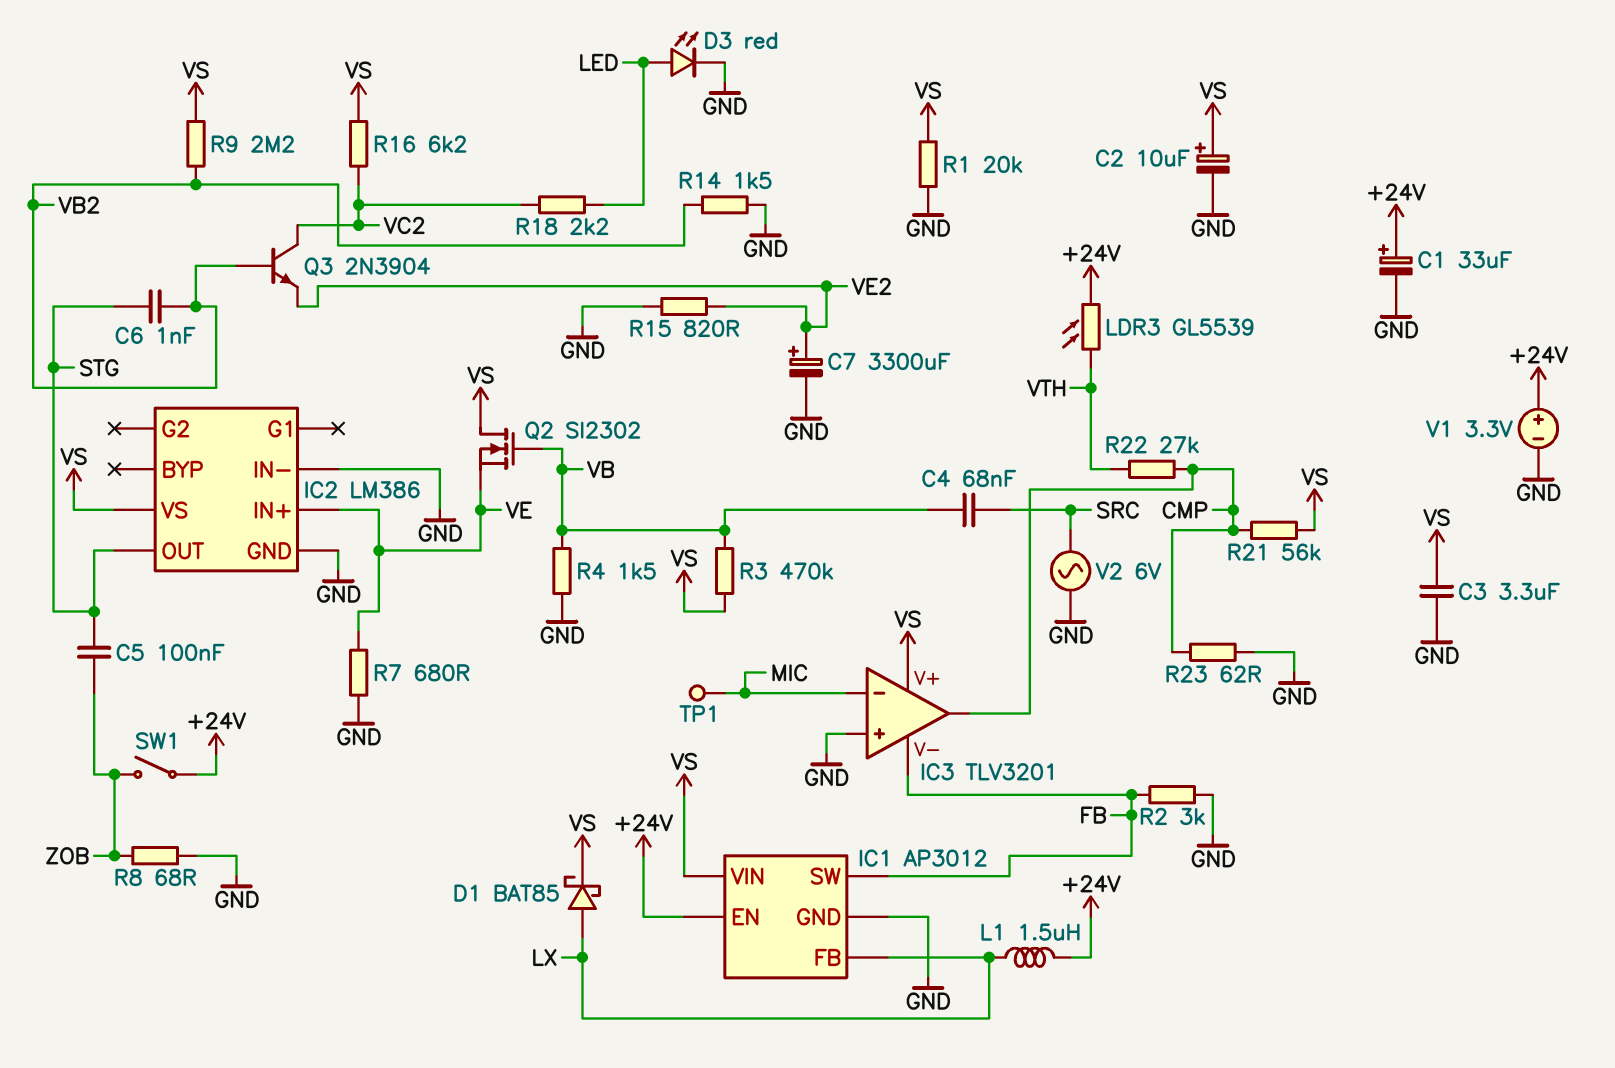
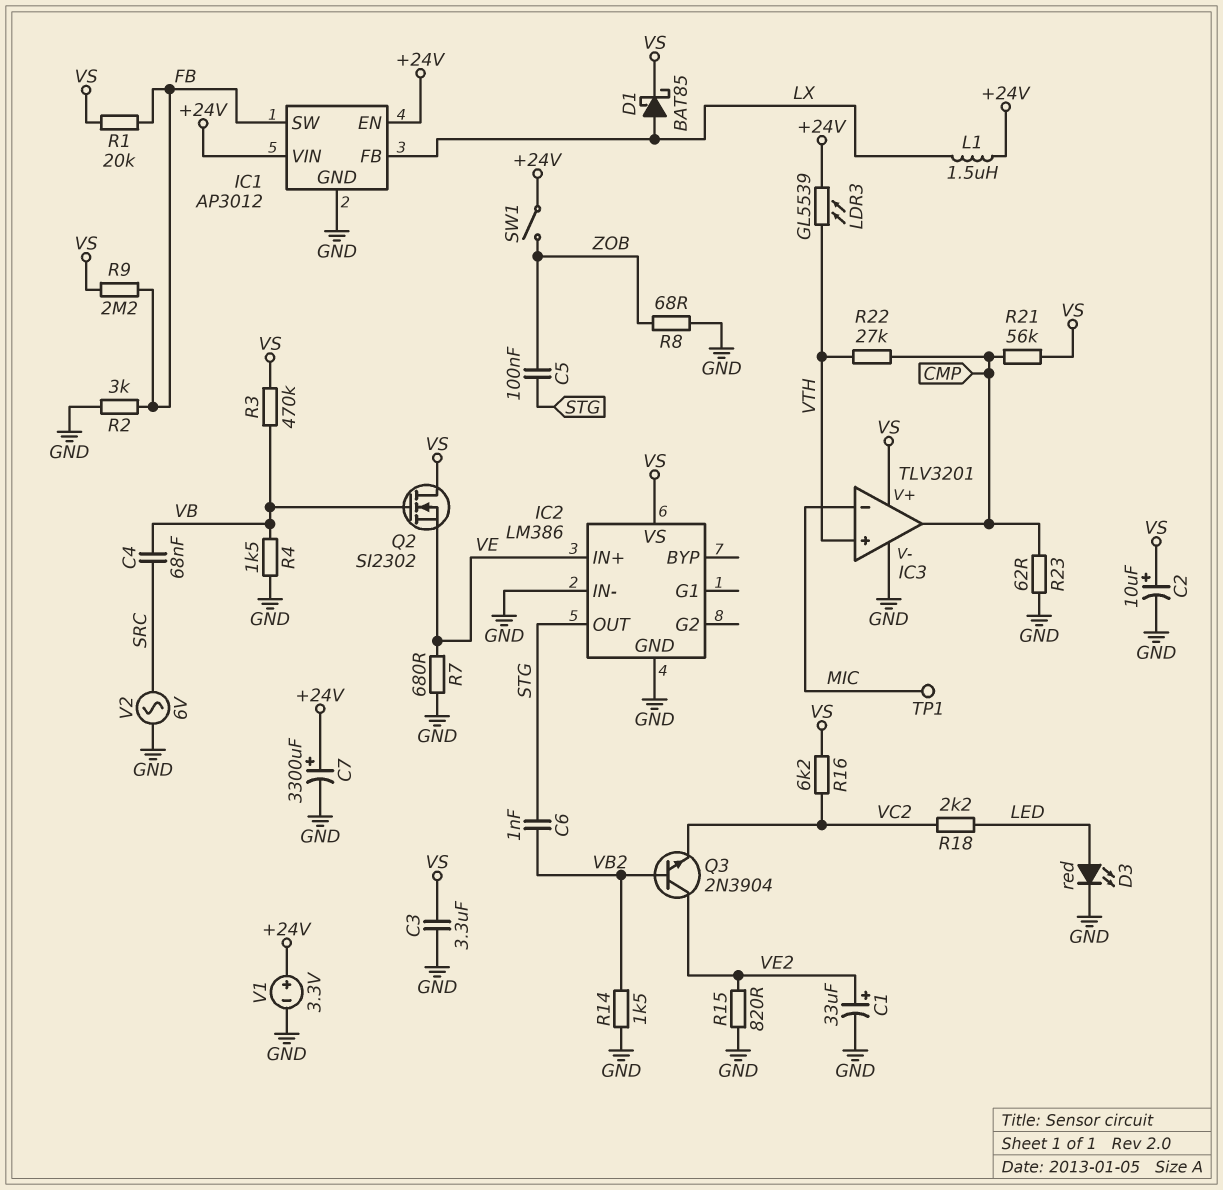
C1: 33uF (plus +24V, minus GND) -> 33uF (plus VE2, minus GND)
C7: 3300uF (plus VE2, minus GND) -> 3300uF (plus +24V, minus GND)
IC1 pin VIN: VS -> +24V
IC3 pin V-: FB -> GND
IC3 pin in+: GND -> VTH
Q3: NPN 2N3904 (B VB2, C VC2, E VE2) -> NPN 2N3904 (B VB2, C VE2, E VC2)
R1: 20k (GND, VS) -> 20k (FB, VS)
R9: 2.2M (VB2, VS) -> 2.2M (FB, VS)

